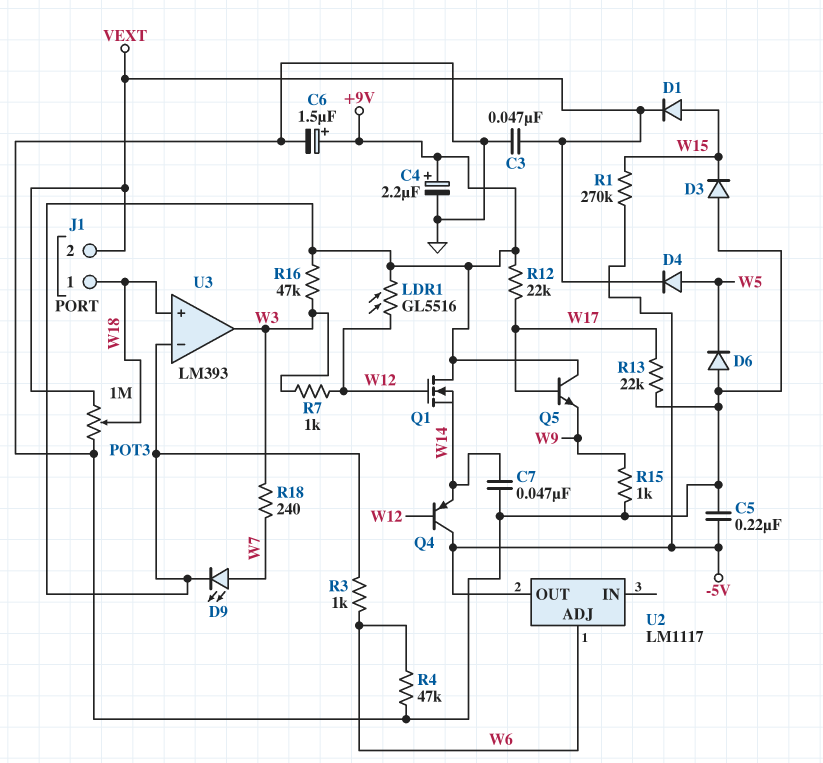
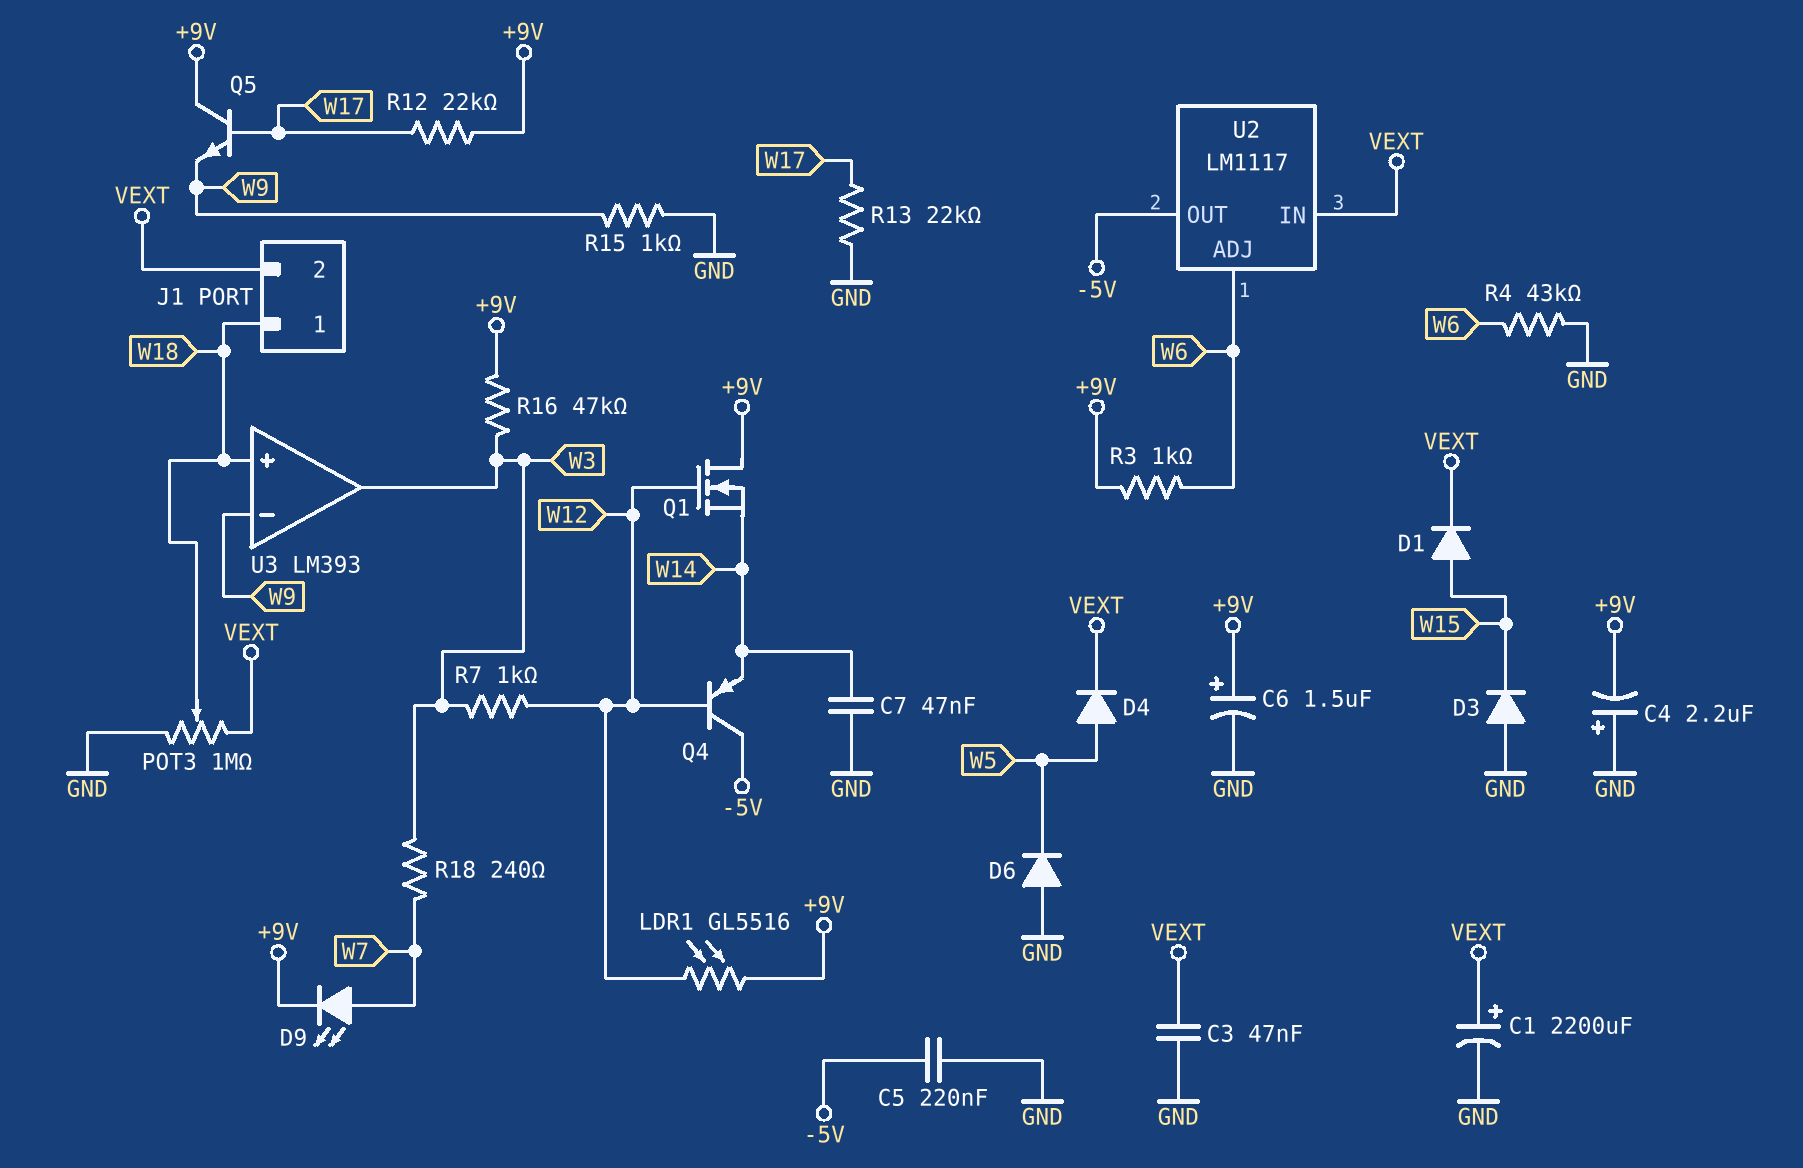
C1: none -> 2200uF (plus VEXT, minus GND)
C4: 2.2uF (plus +9V, minus GND) -> 2.2uF (plus GND, minus +9V)
R1: 270k (-5V, W15) -> none
R4: 47k (GND, W6) -> 43k (GND, W6)
U2 pin IN: none -> VEXT
U3 pin in-: +9V -> W9

